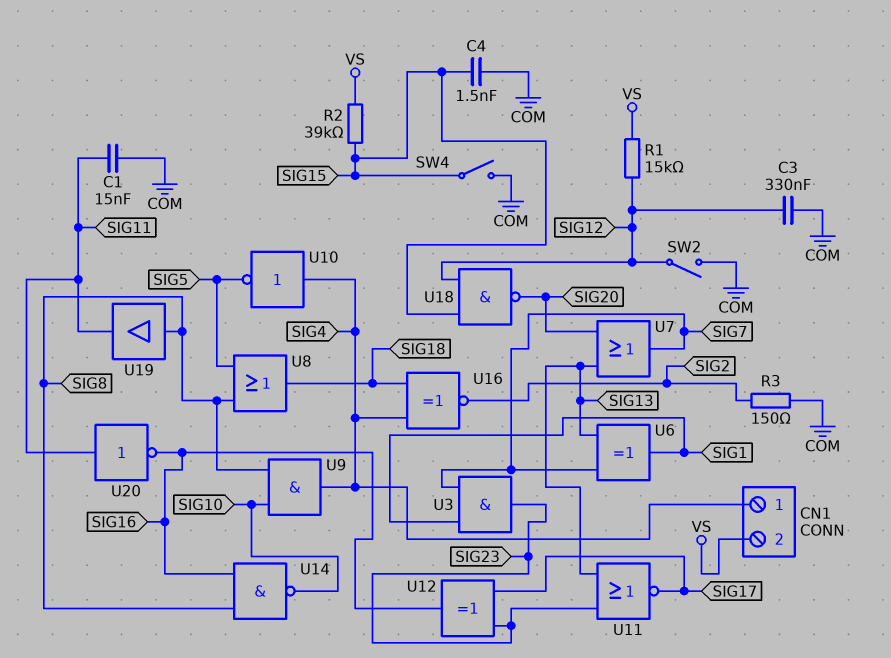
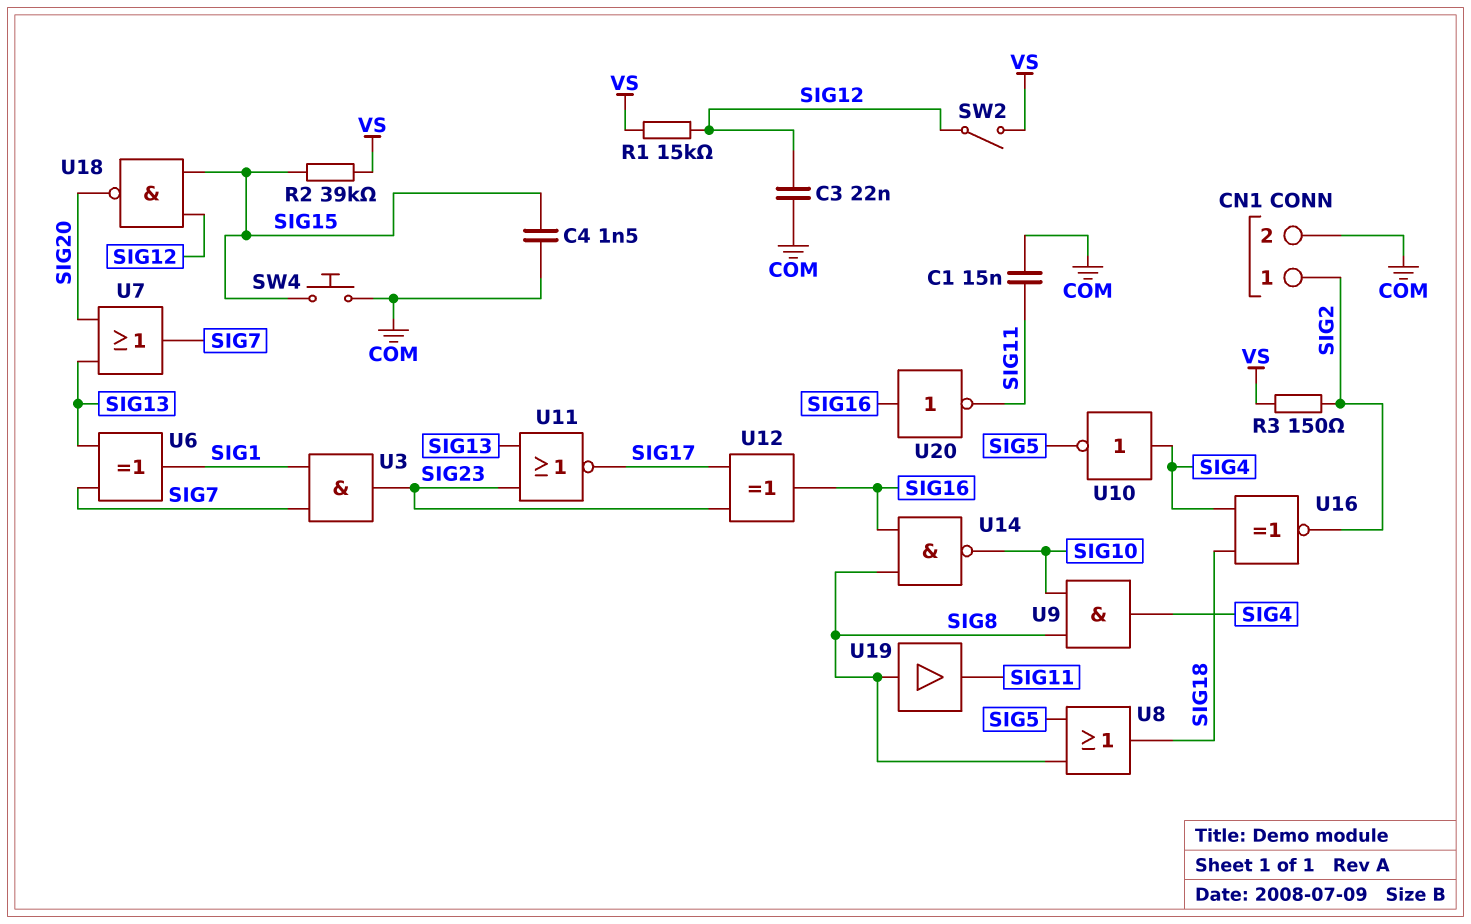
C3: 330nF (COM, SIG12) -> 22nF (COM, SIG12)
CN1 pin 1: SIG4 -> SIG2
CN1 pin 2: VS -> COM
R3: 150 (COM, SIG2) -> 150 (SIG2, VS)
SW2: switch (COM, SIG12) -> switch (SIG12, VS)
SW4: switch (COM, SIG15) -> button (COM, SIG15)
U20: NOT (in SIG11, out SIG16) -> NOT (in SIG16, out SIG11)

